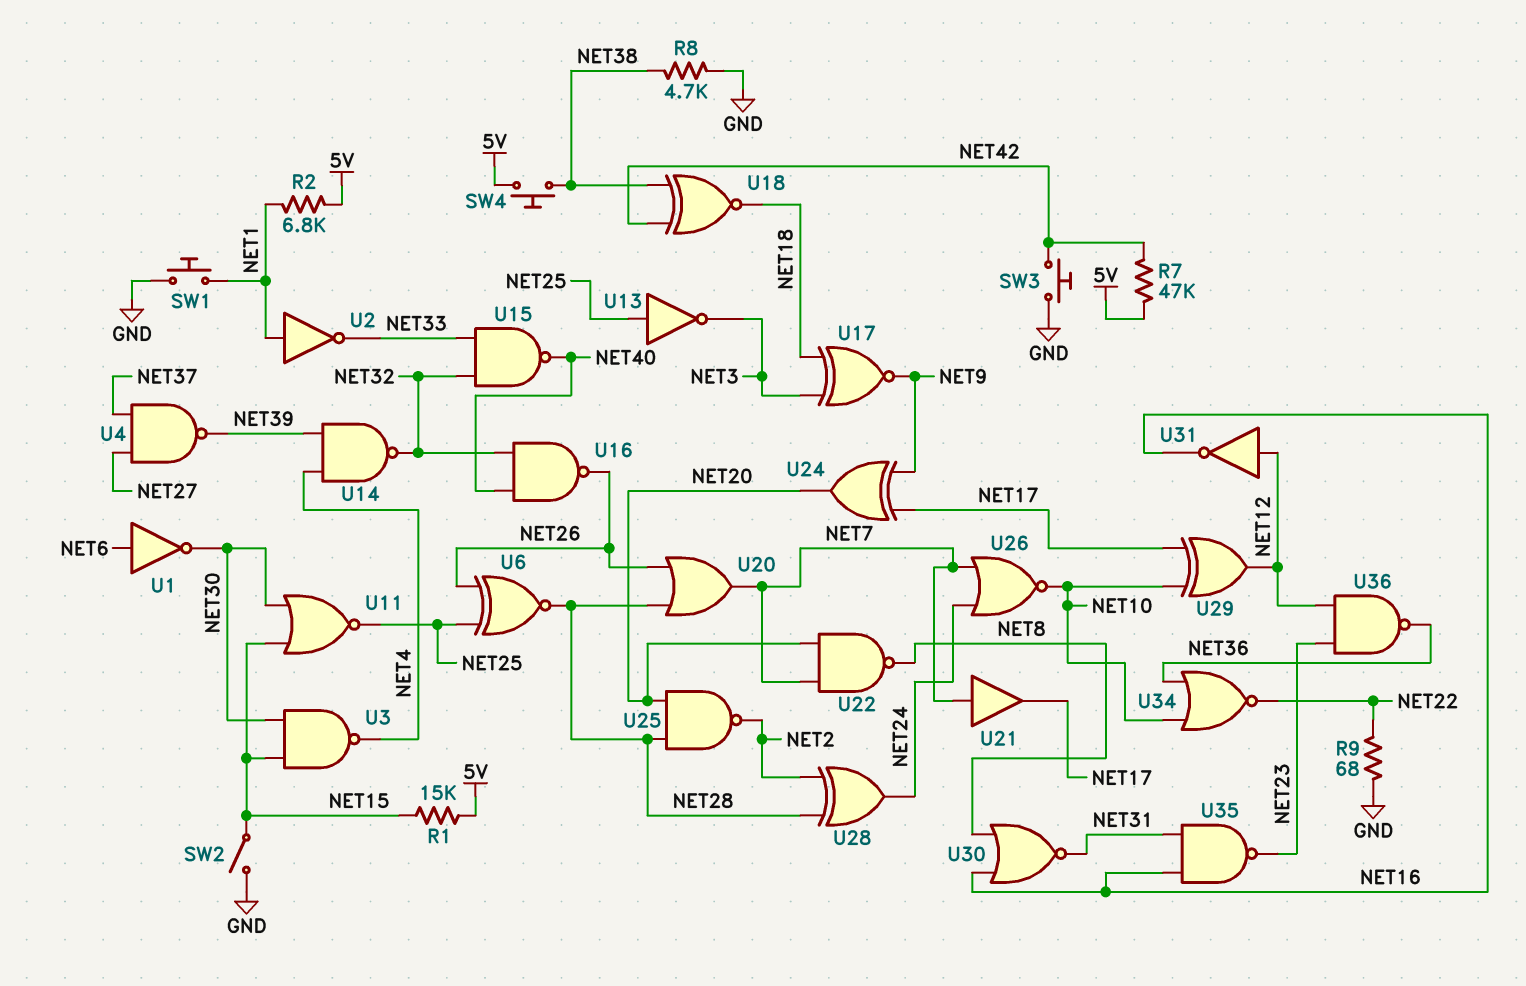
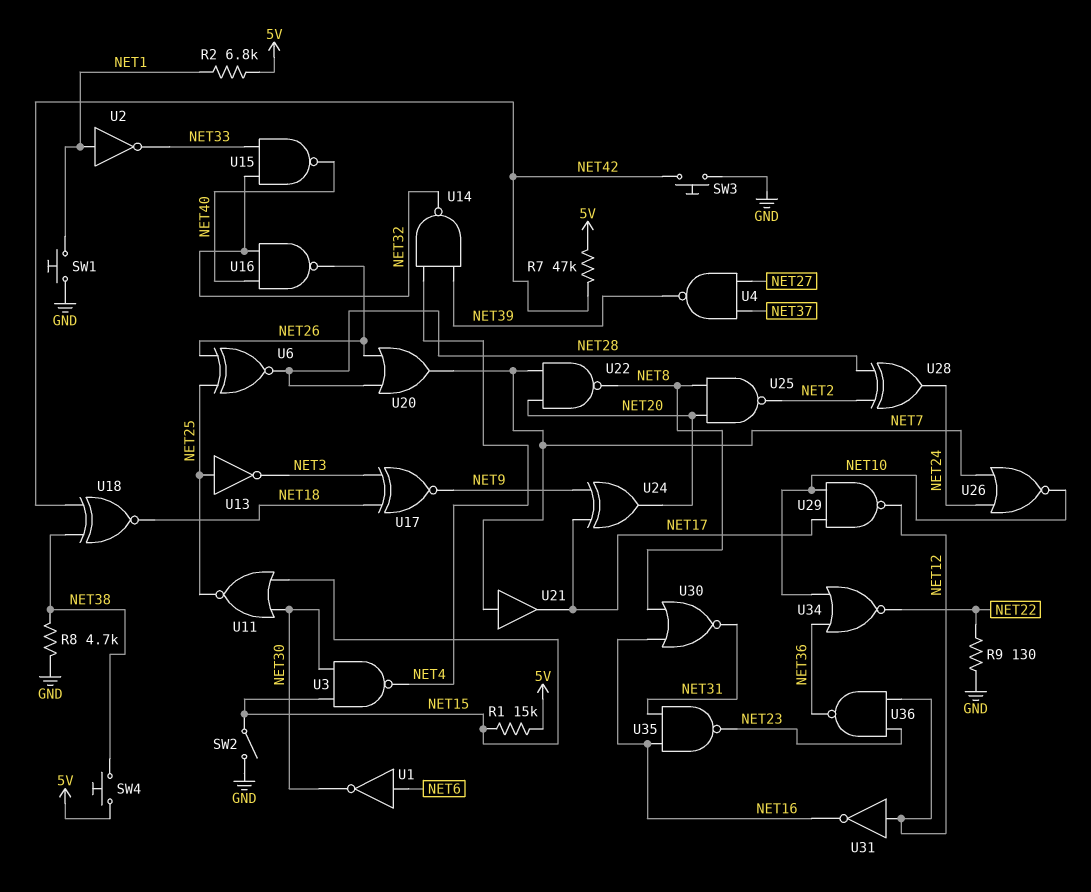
R9: 68 (GND, NET22) -> 130 (GND, NET22)
U25: NAND (in NET20, in NET28, out NET2) -> NAND (in NET8, in NET20, out NET2)
U29: XOR (in NET10, in NET17, out NET12) -> NAND (in NET10, in NET17, out NET12)

